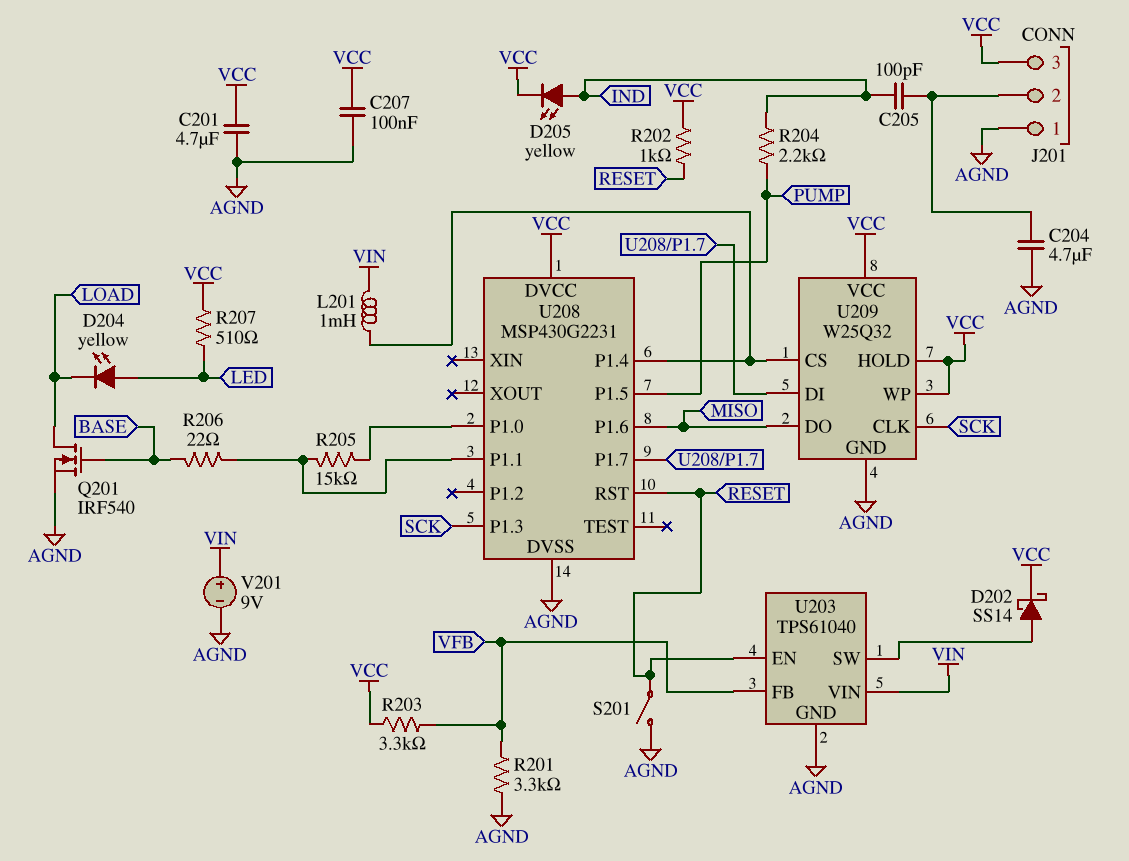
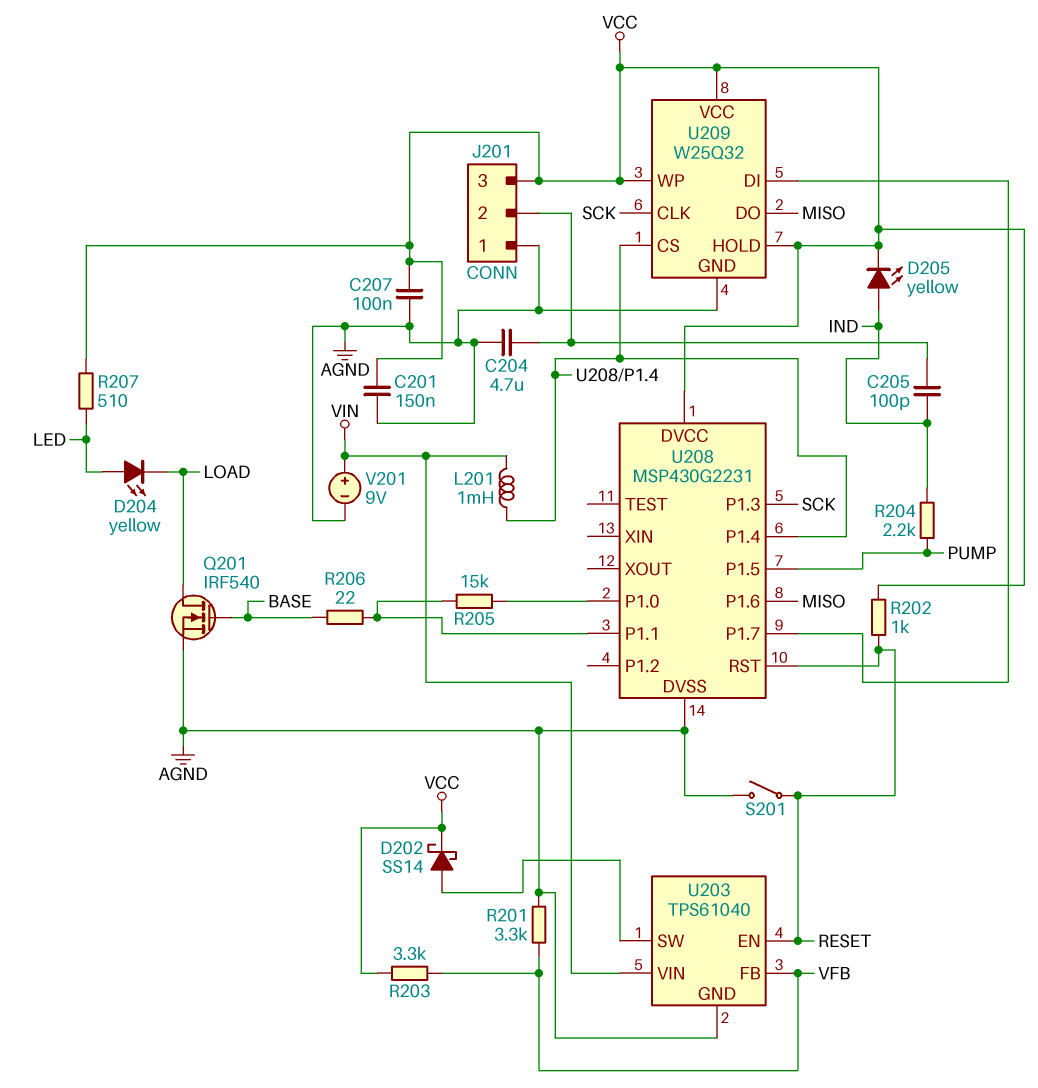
C201: 4.7uF (AGND, VCC) -> 150nF (AGND, VCC)

